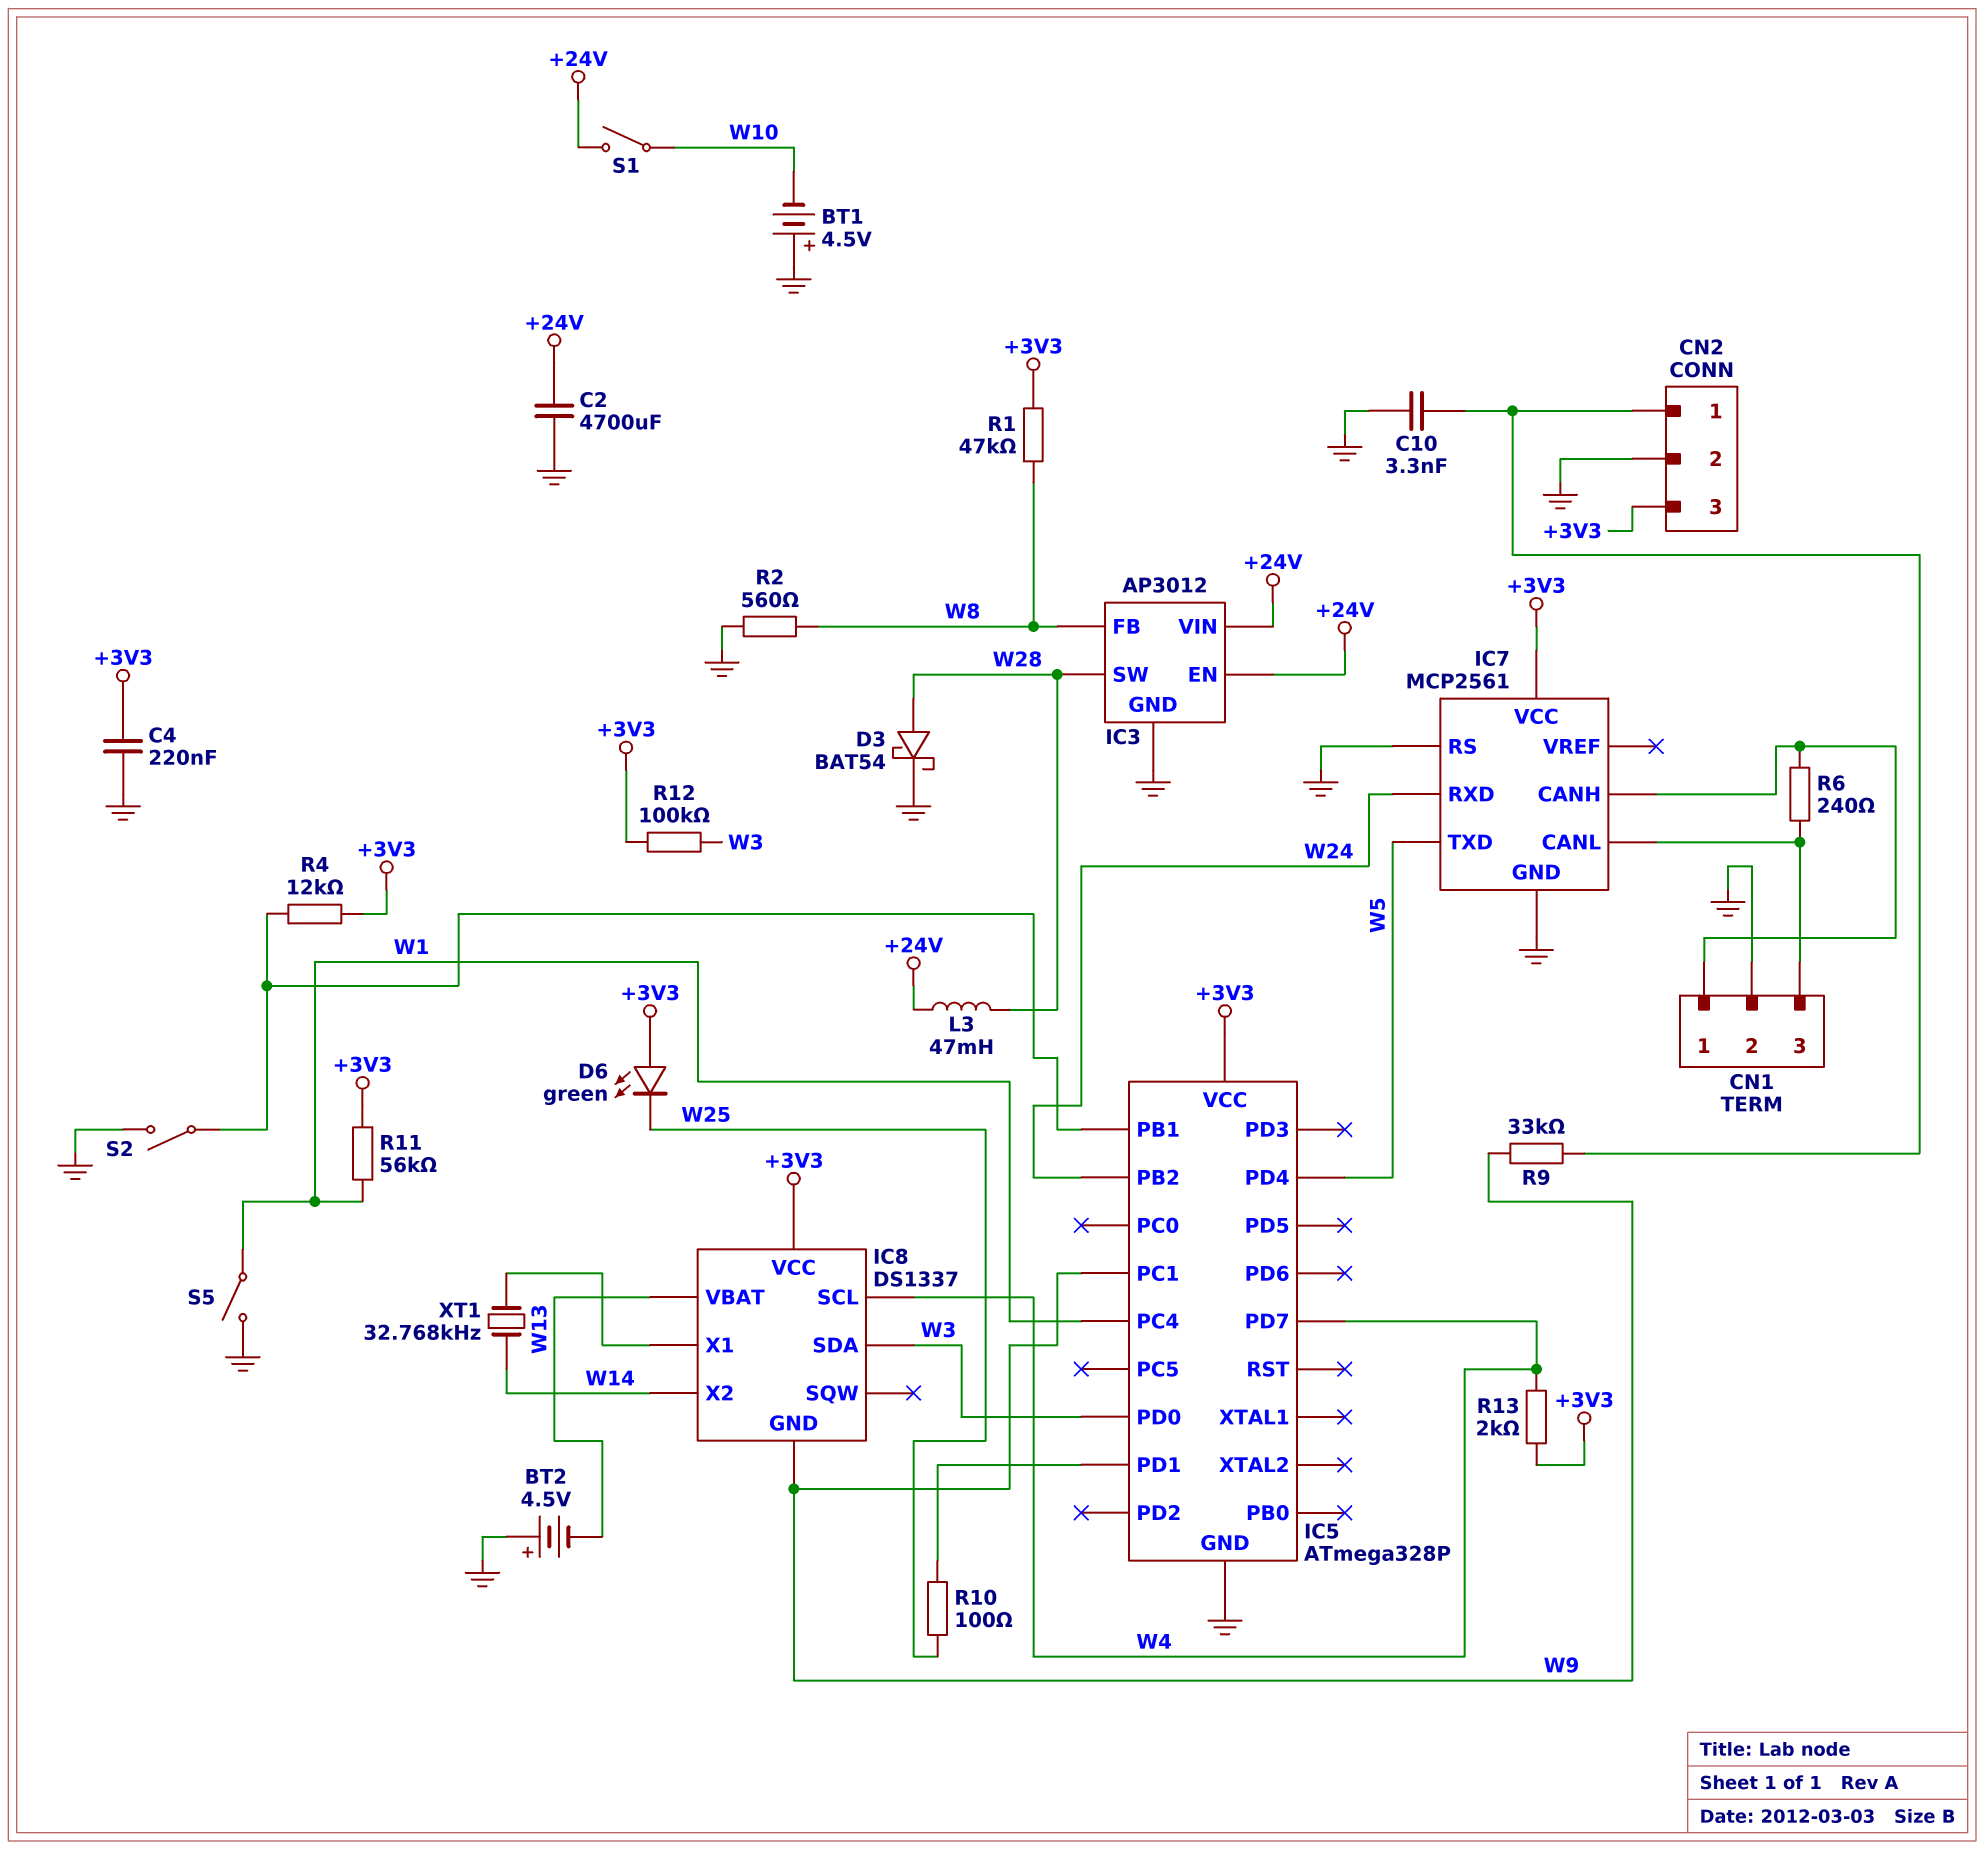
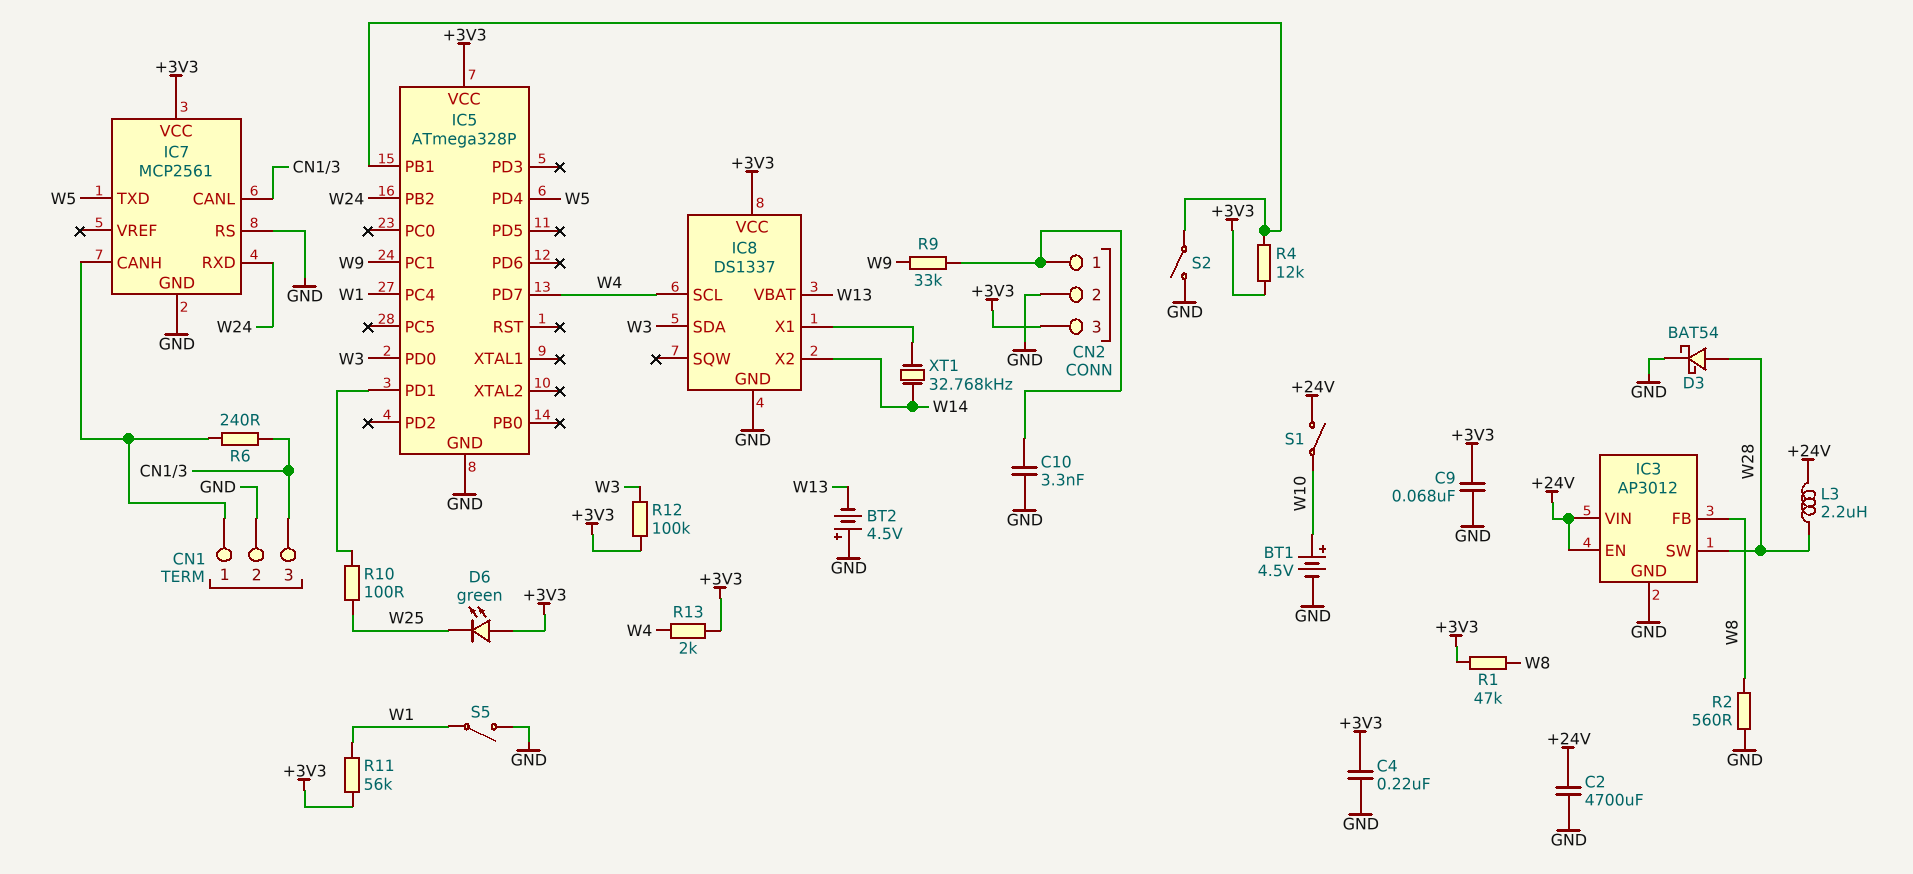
BT1: 4.5V (plus GND, minus W10) -> 4.5V (plus W10, minus GND)
C9: none -> 68nF (+3V3, GND)
IC8 pin GND: W9 -> GND
L3: 47mH (+24V, W28) -> 2.2uH (+24V, W28)

